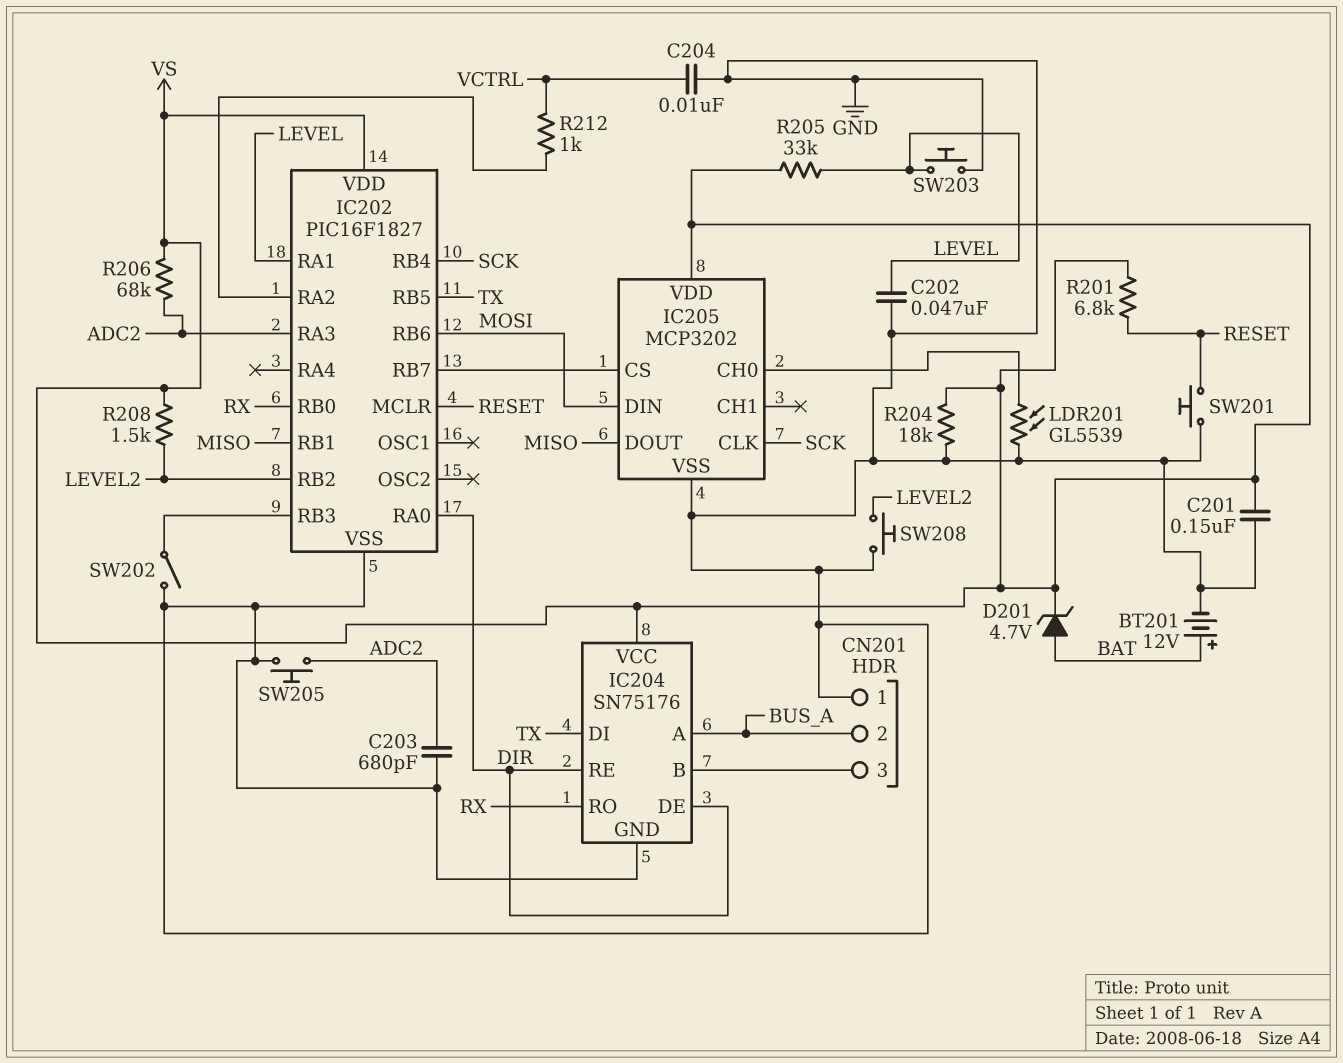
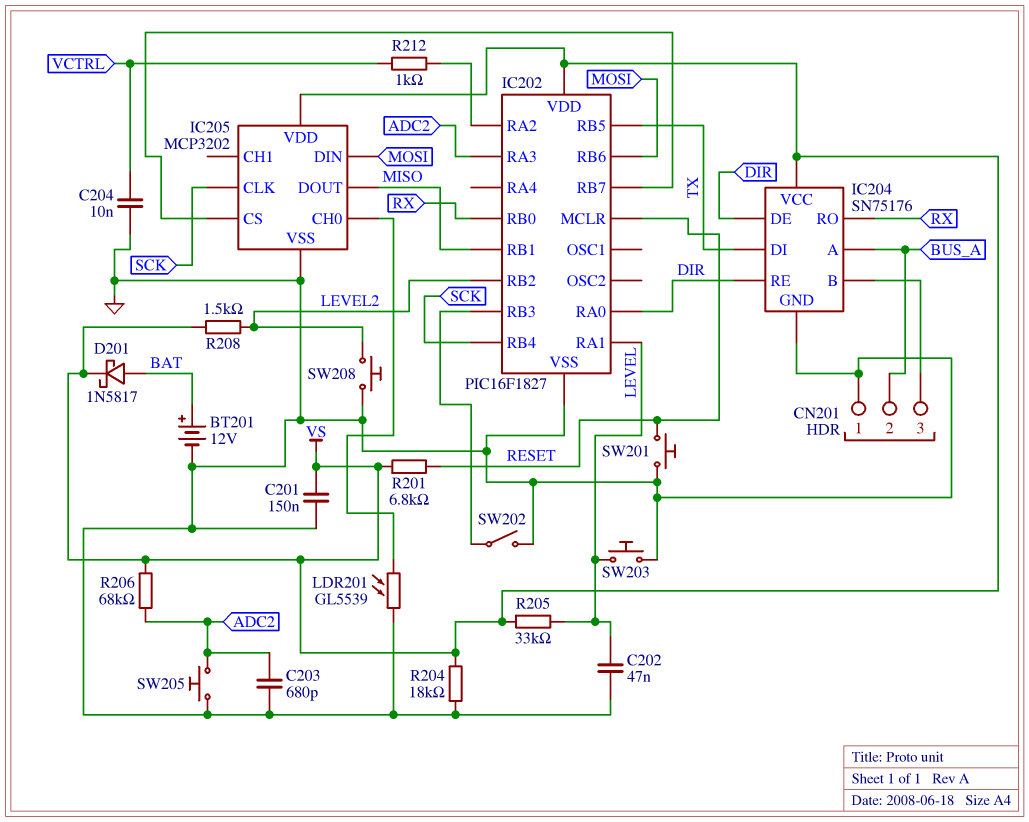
D201: zener 4.7V (A BAT, K VS) -> schottky 1N5817 (A BAT, K VS)

